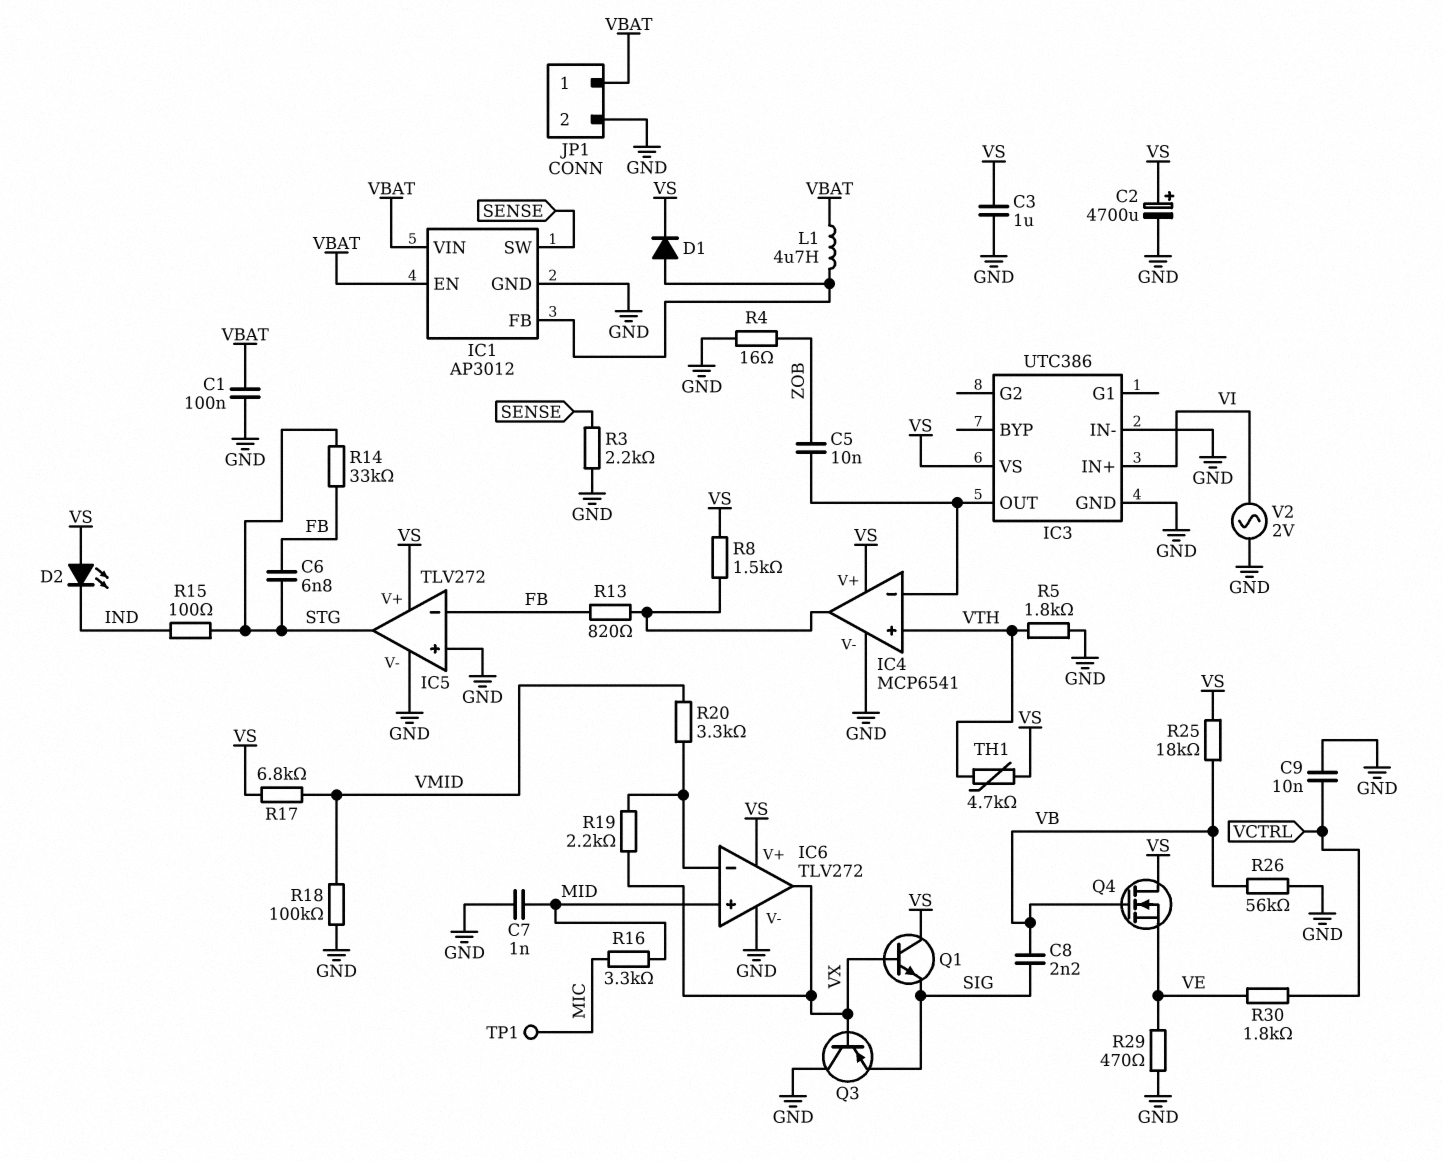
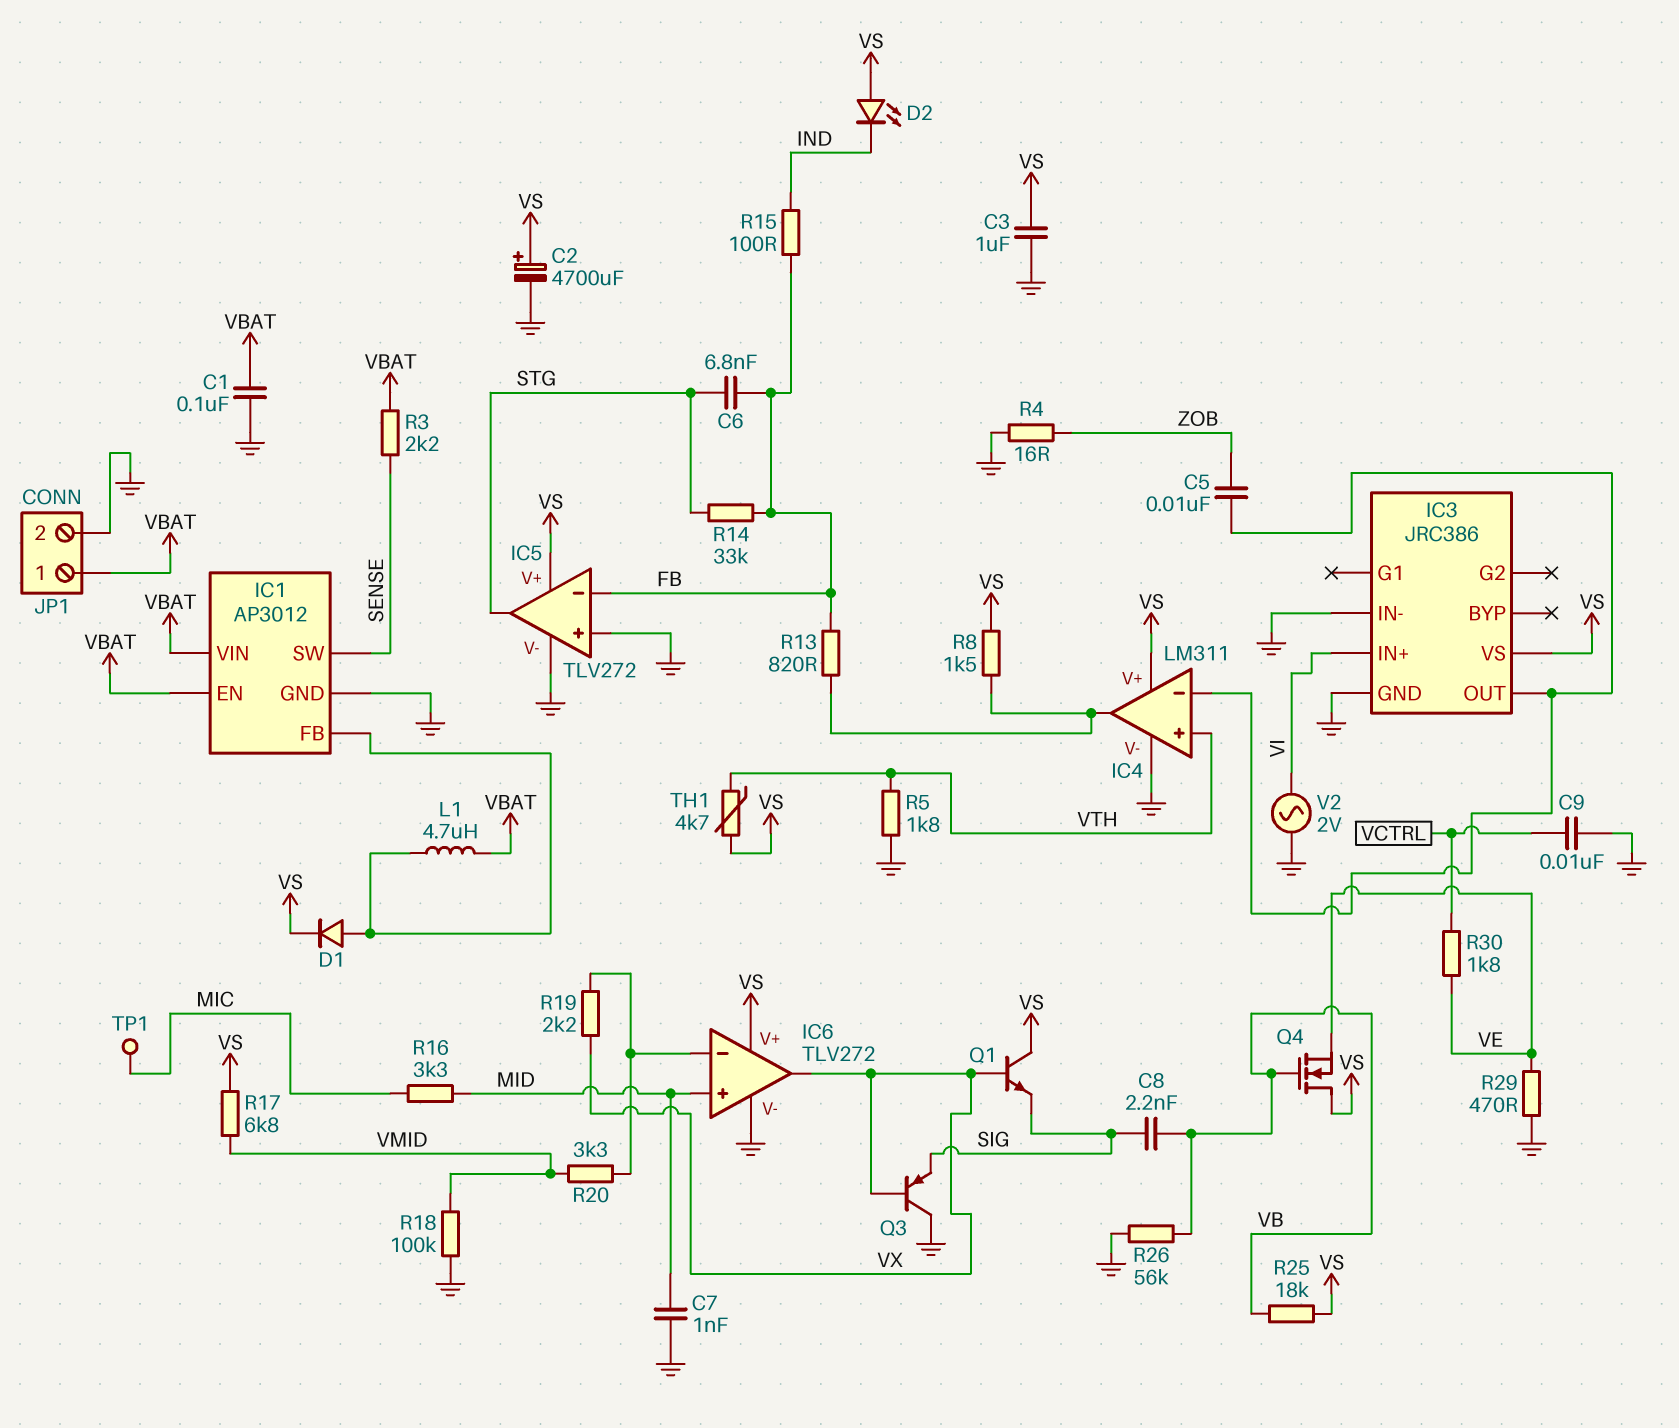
IC3: UTC386 -> JRC386
IC4: MCP6541 -> LM311
R3: 2.2k (GND, SENSE) -> 2.2k (SENSE, VBAT)
R15: 100 (IND, STG) -> 100 (FB, IND)

